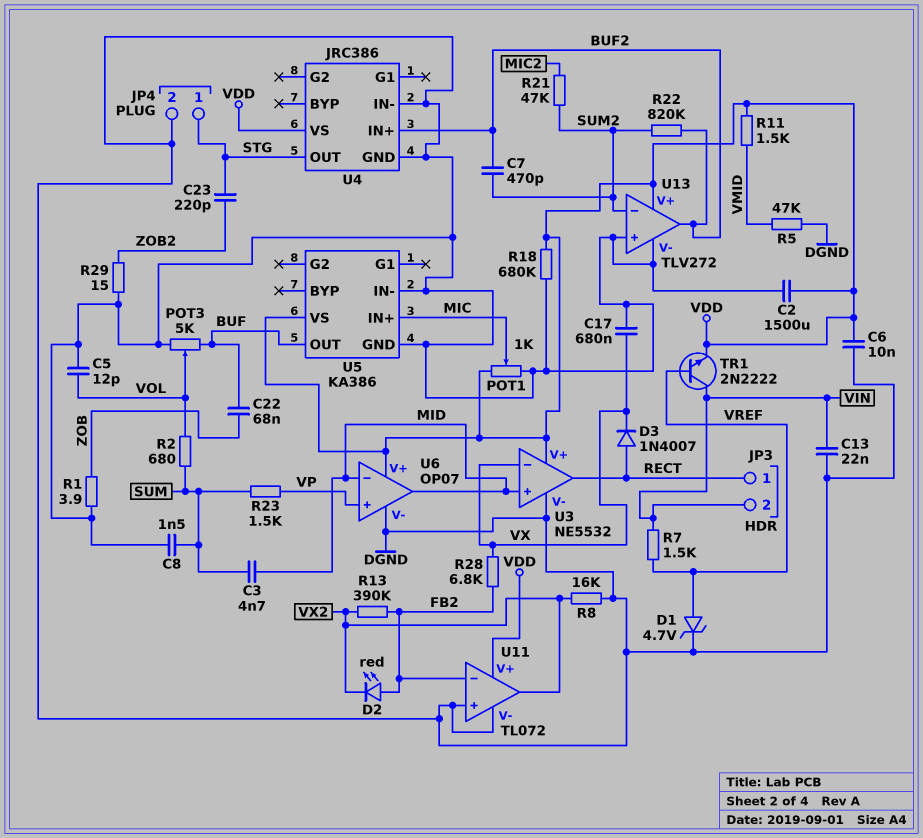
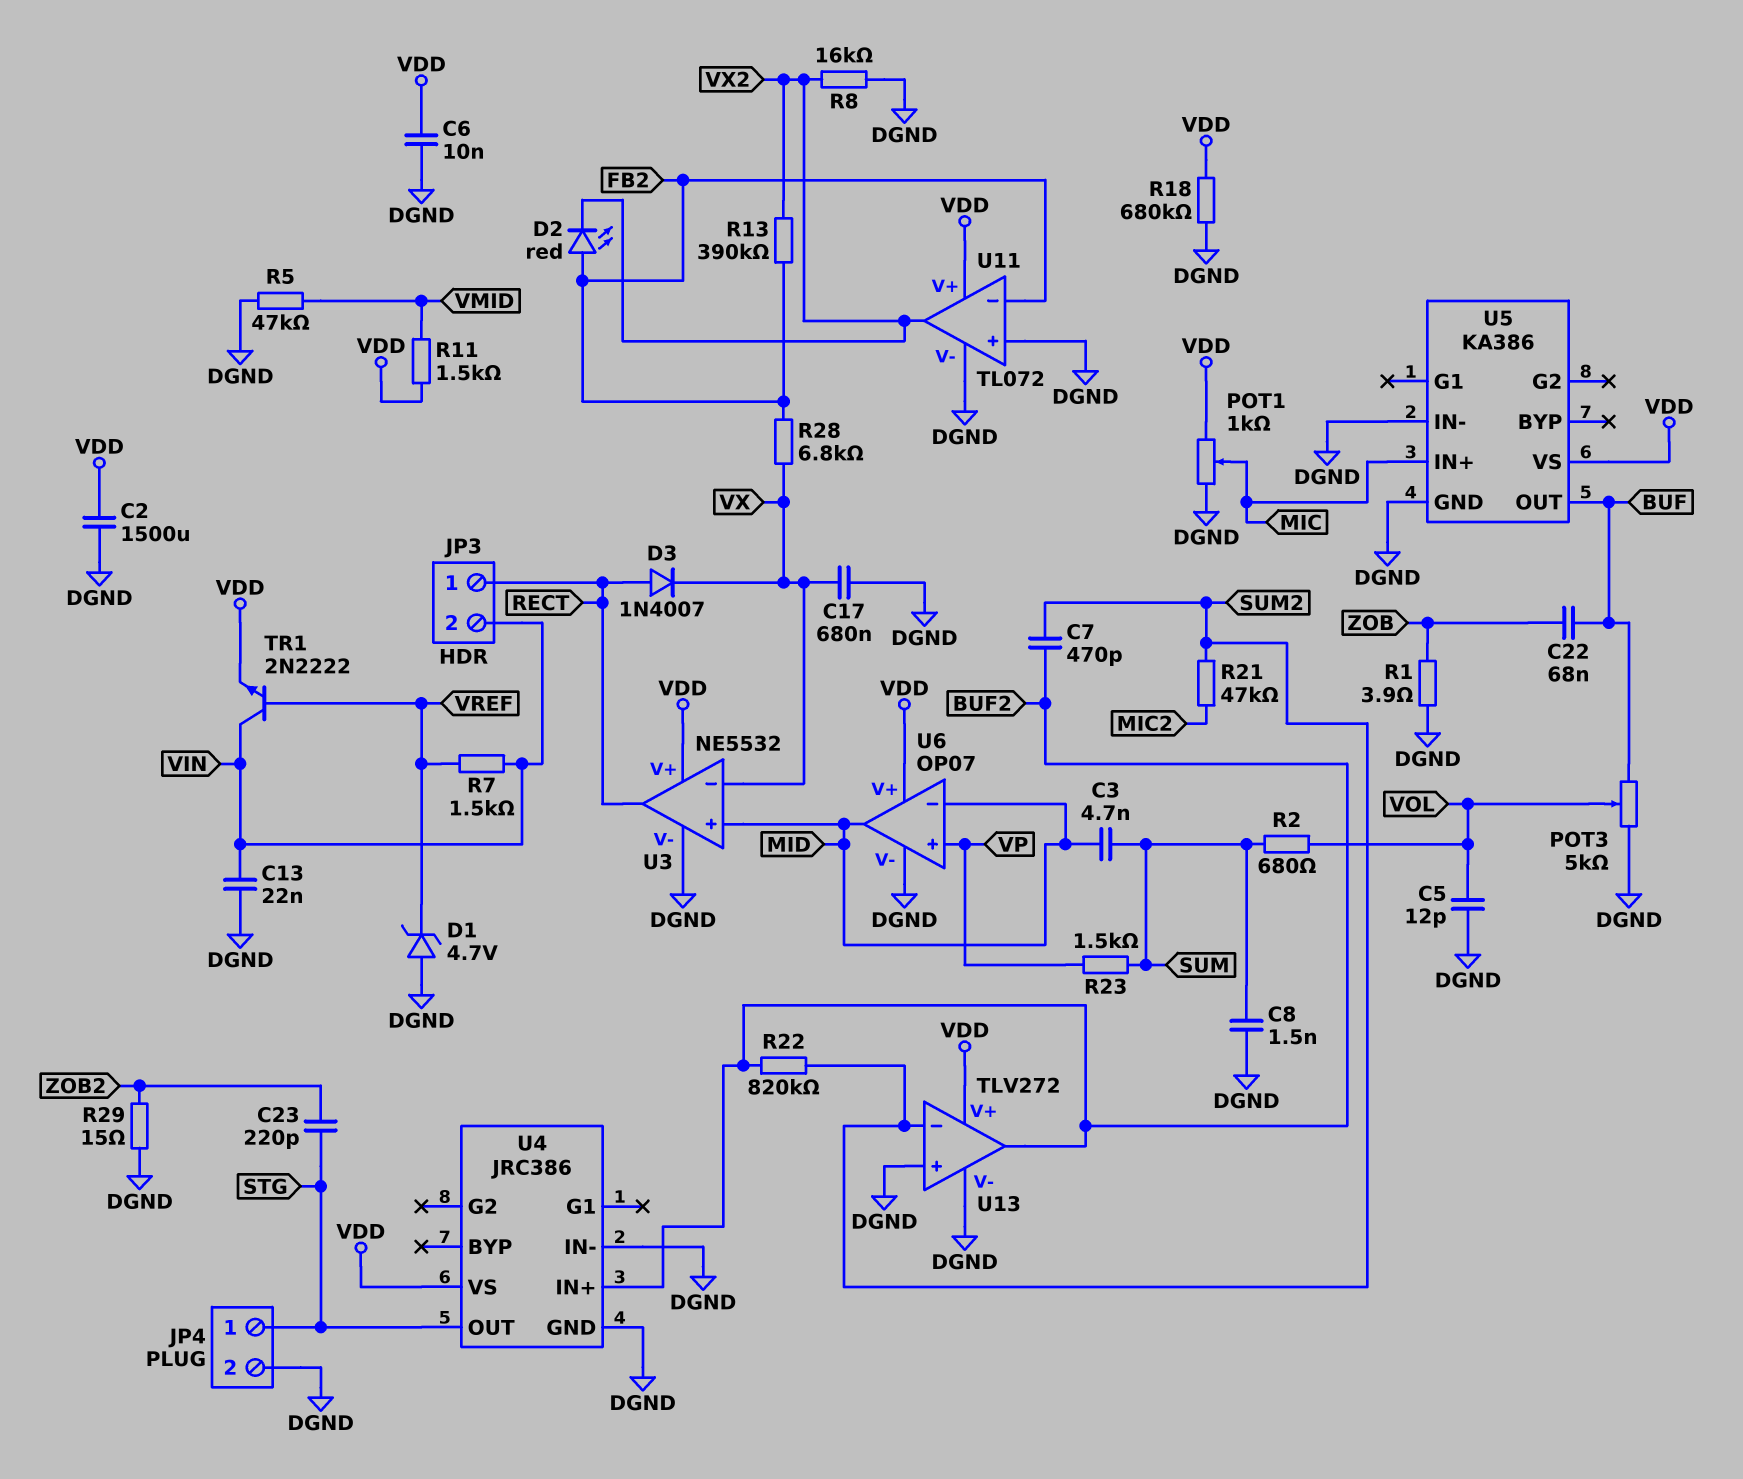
D1: zener 4.7V (A VREF, K DGND) -> zener 4.7V (A DGND, K VREF)

